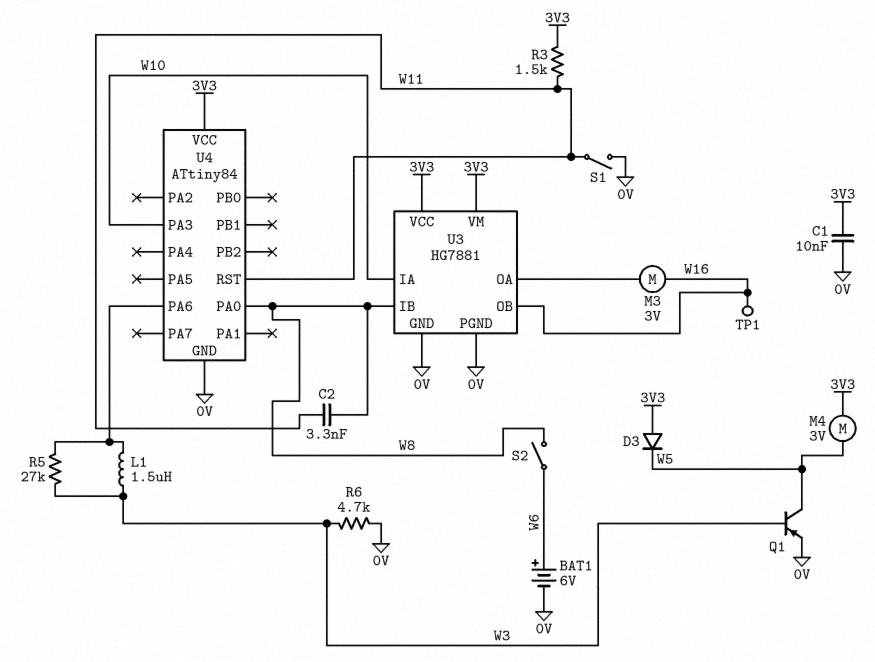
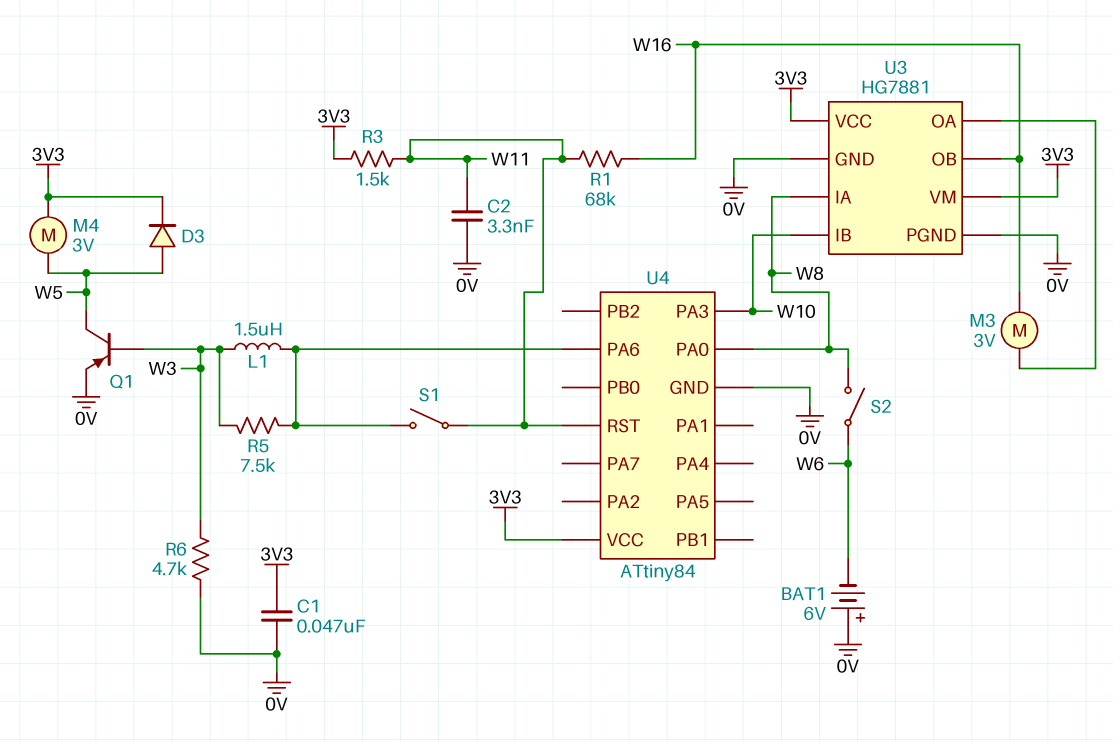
BAT1: 6V (plus W6, minus 0V) -> 6V (plus 0V, minus W6)
C1: 10nF (0V, 3V3) -> 47nF (0V, 3V3)
C2: 3.3nF (W8, W11) -> 3.3nF (0V, W11)
D3: diode (A 3V3, K W5) -> diode (A W5, K 3V3)
R1: none -> 68k (W11, W16)
R5: 27k (U4/PA6, W3) -> 7.5k (U4/PA6, W3)
S1: switch (0V, W11) -> switch (U4/PA6, W11)
TP1: test point (W16) -> none
U3 pin IA: W10 -> W8
U3 pin IB: W8 -> W10

